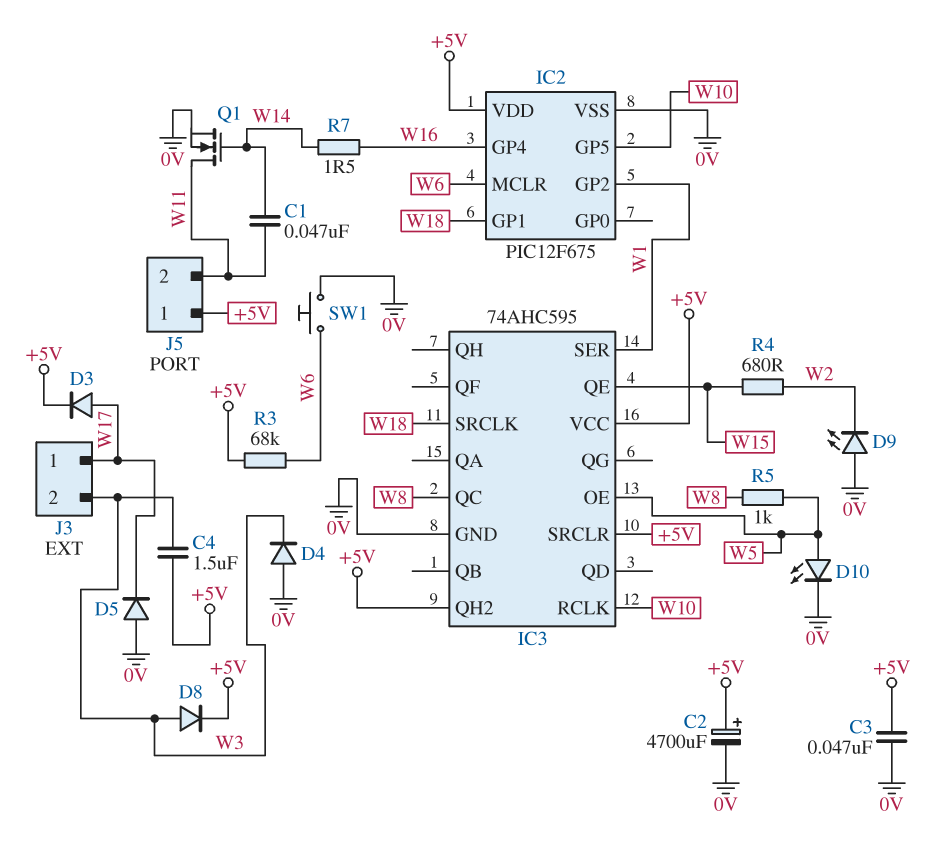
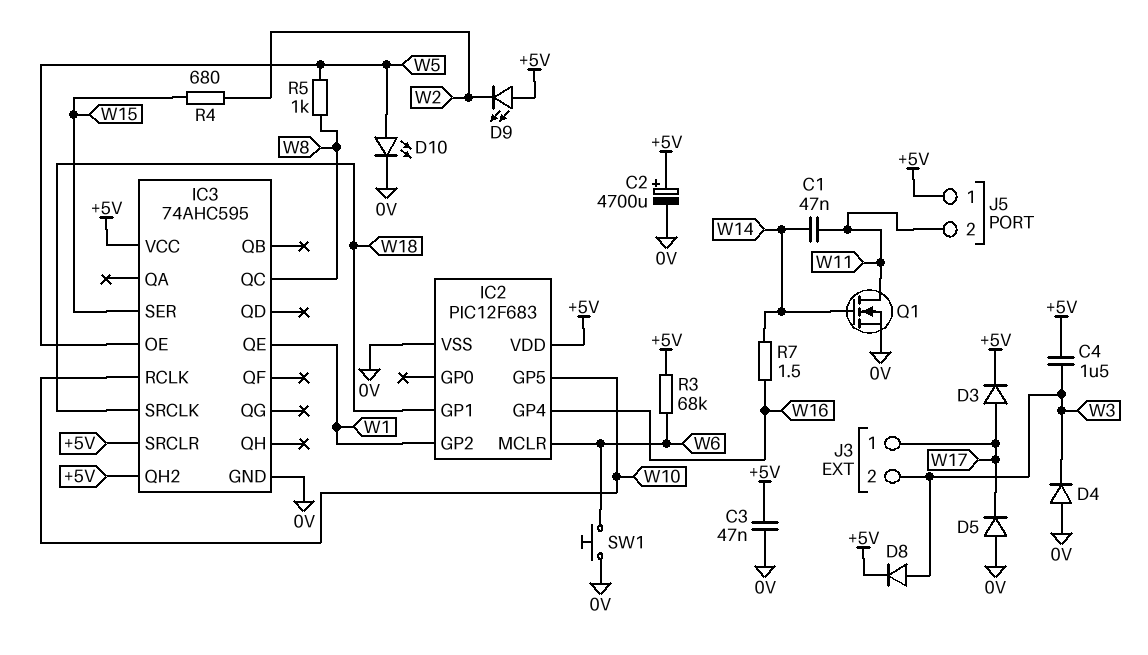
D9: LED (A 0V, K W2) -> LED (A +5V, K W2)
IC2: PIC12F675 -> PIC12F683
IC3 pin QE: W15 -> W1
IC3 pin SER: W1 -> W15

